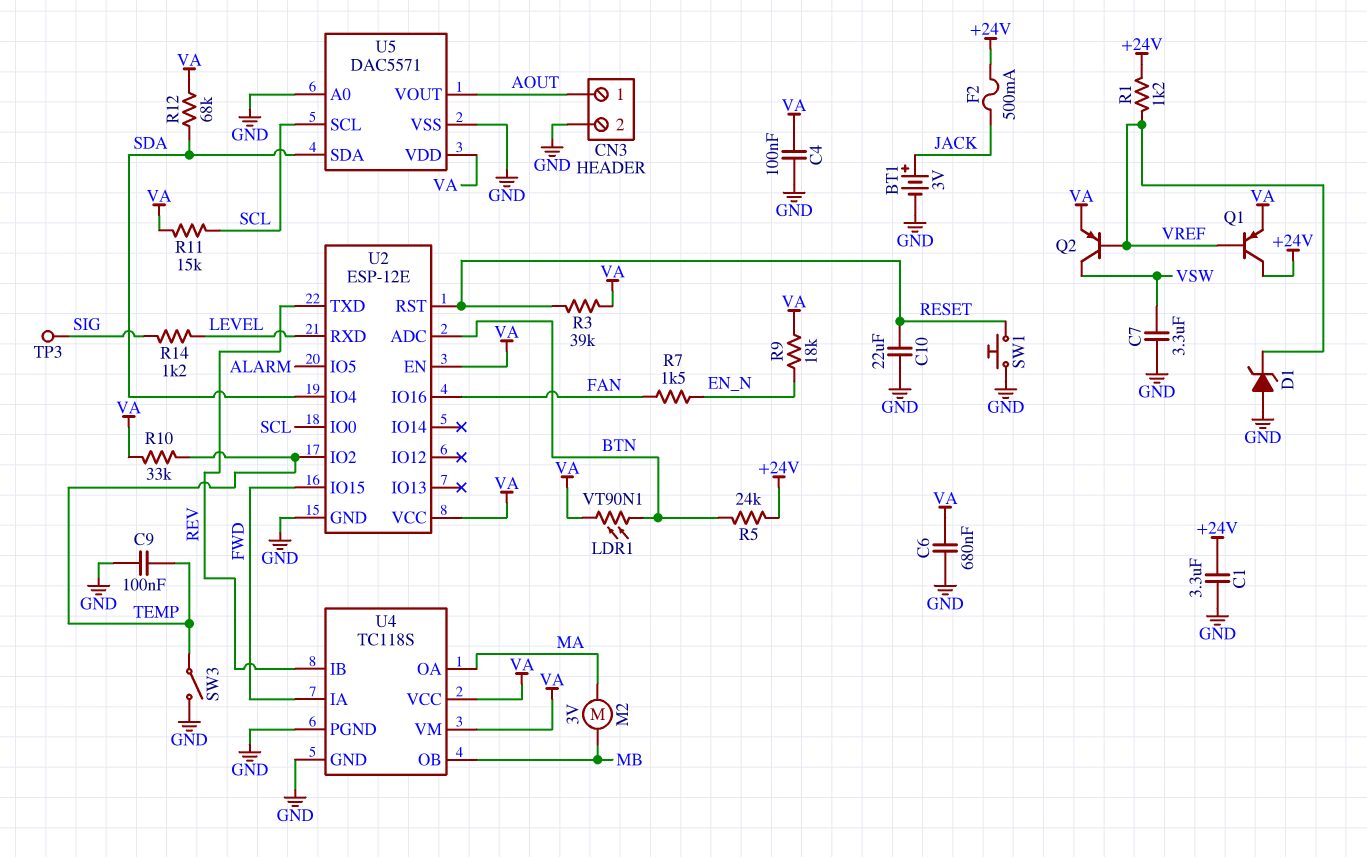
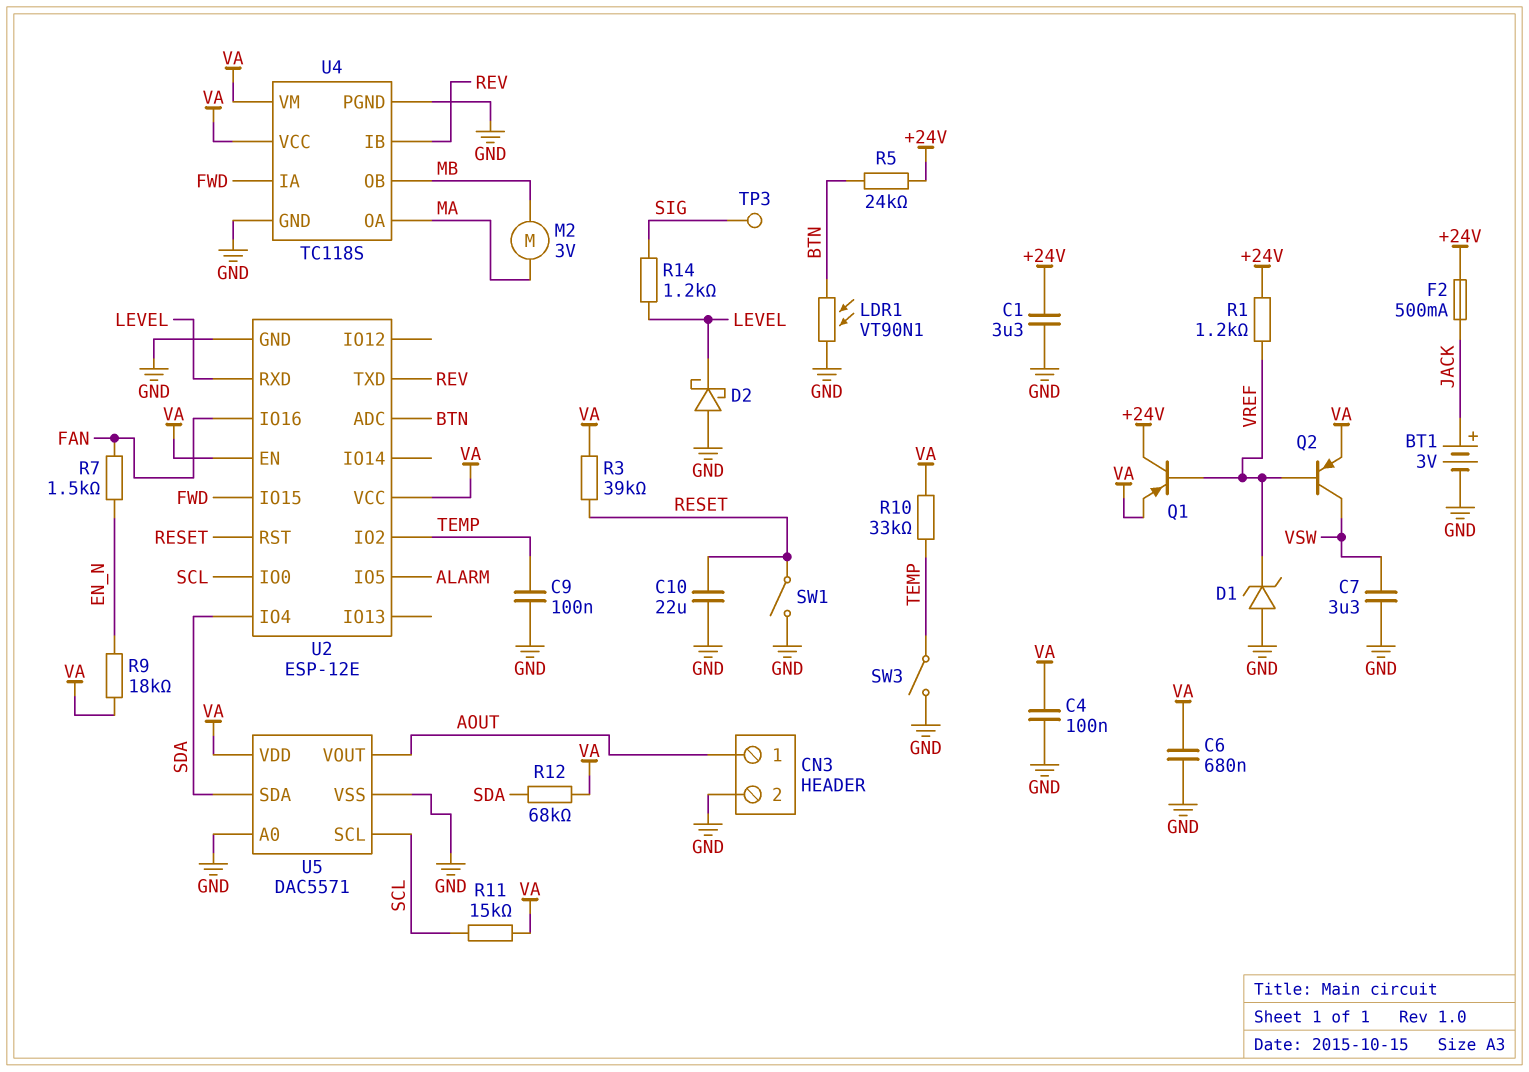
D2: none -> schottky (A GND, K LEVEL)
LDR1: VT90N1 (BTN, VA) -> VT90N1 (BTN, GND)
SW1: button (GND, RESET) -> switch (GND, RESET)

